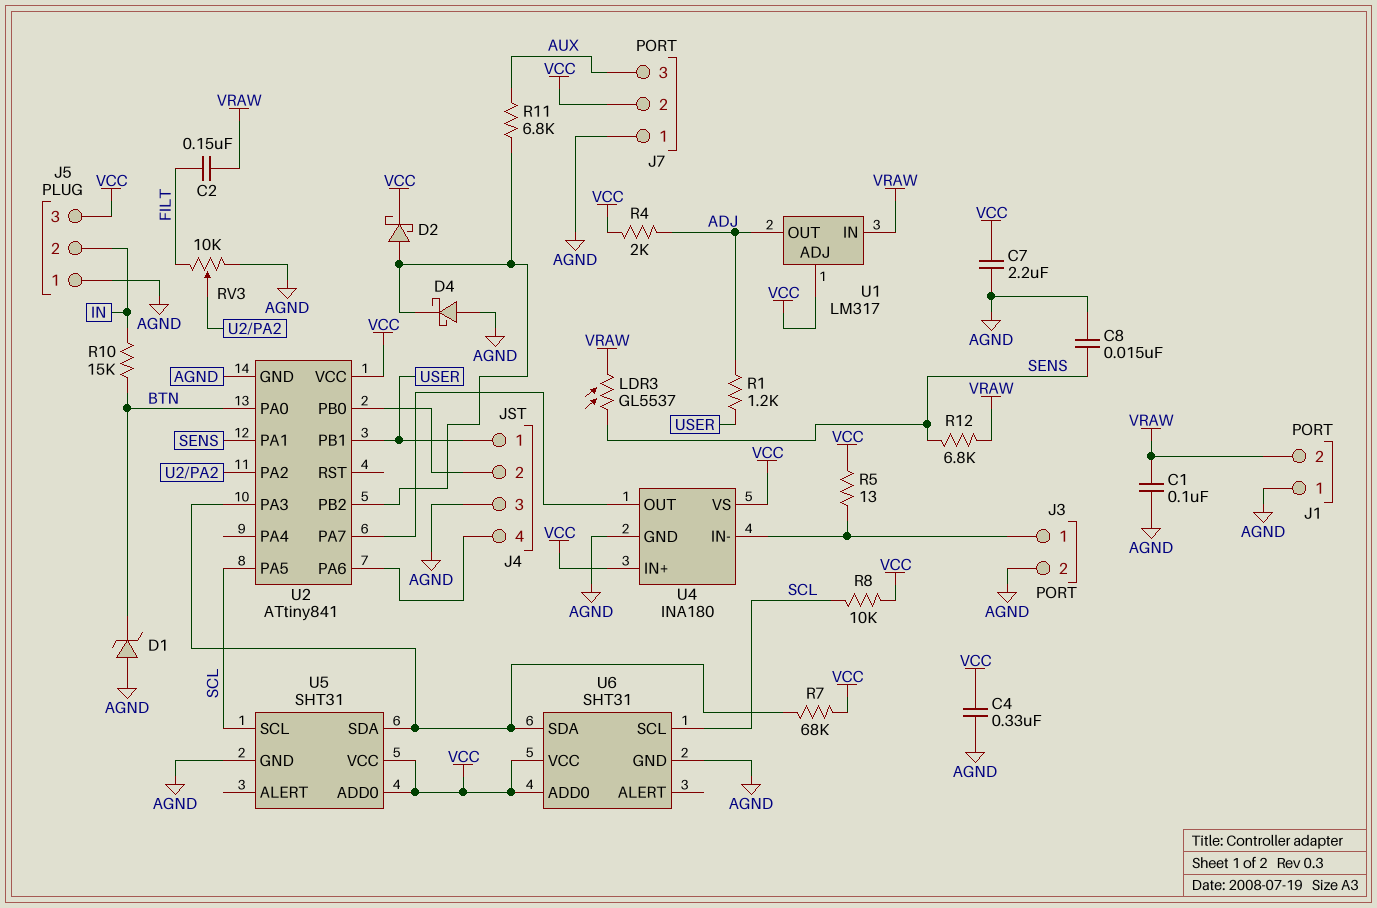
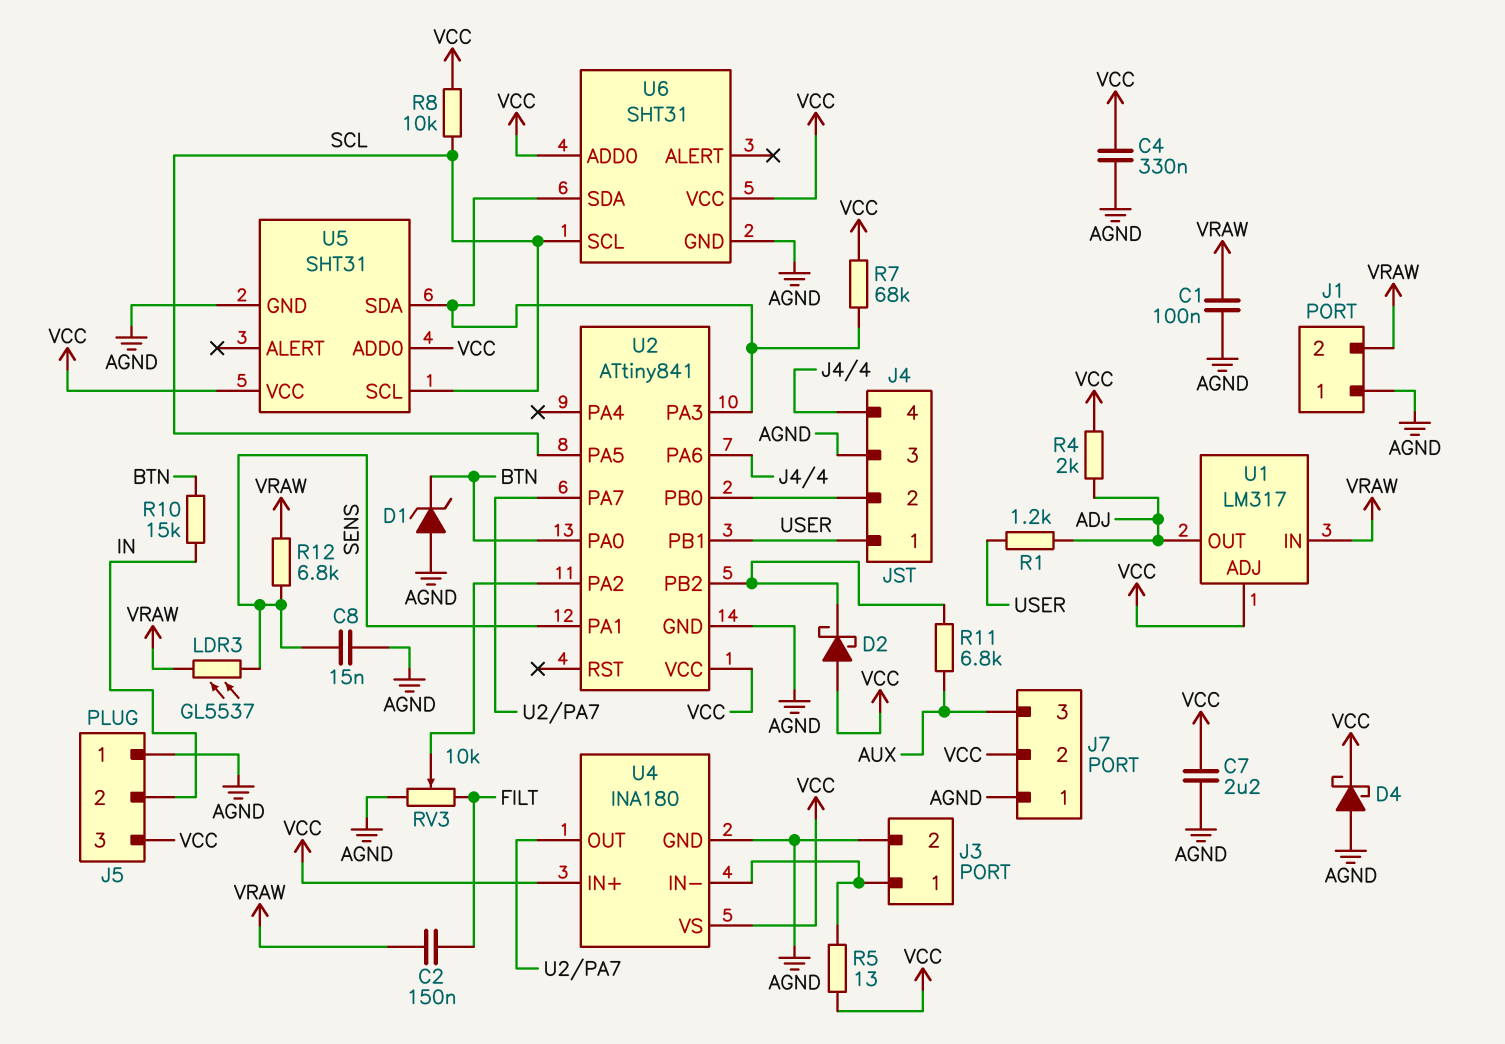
D2: schottky (A U2/PB2, K VCC) -> schottky (A VCC, K U2/PB2)
D4: schottky (A AGND, K U2/PB2) -> schottky (A AGND, K VCC)

